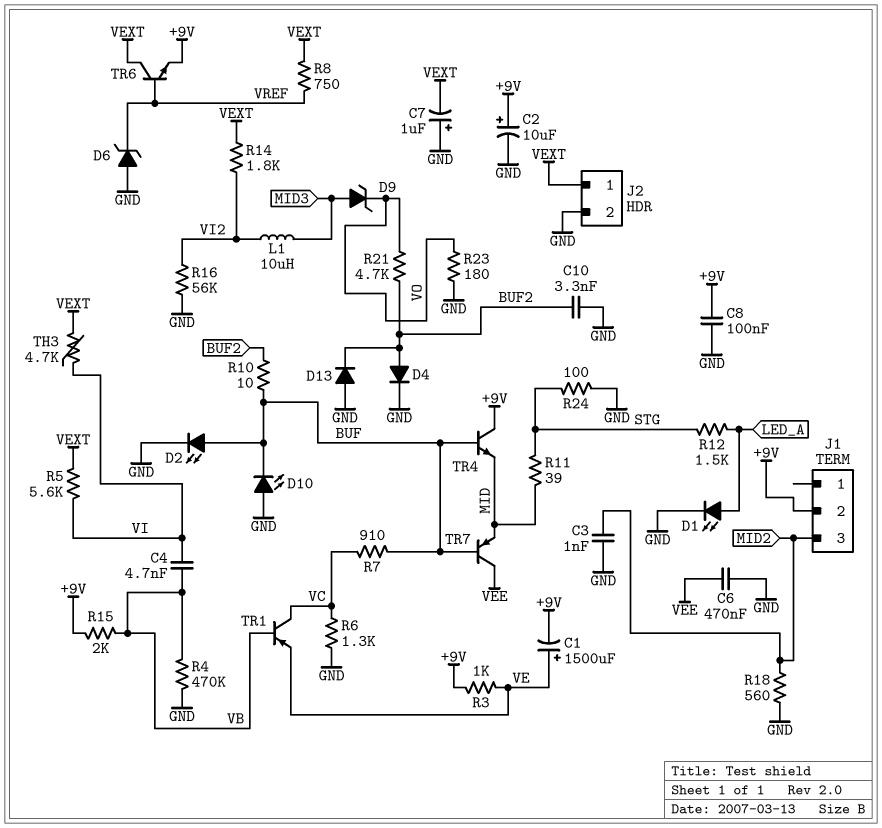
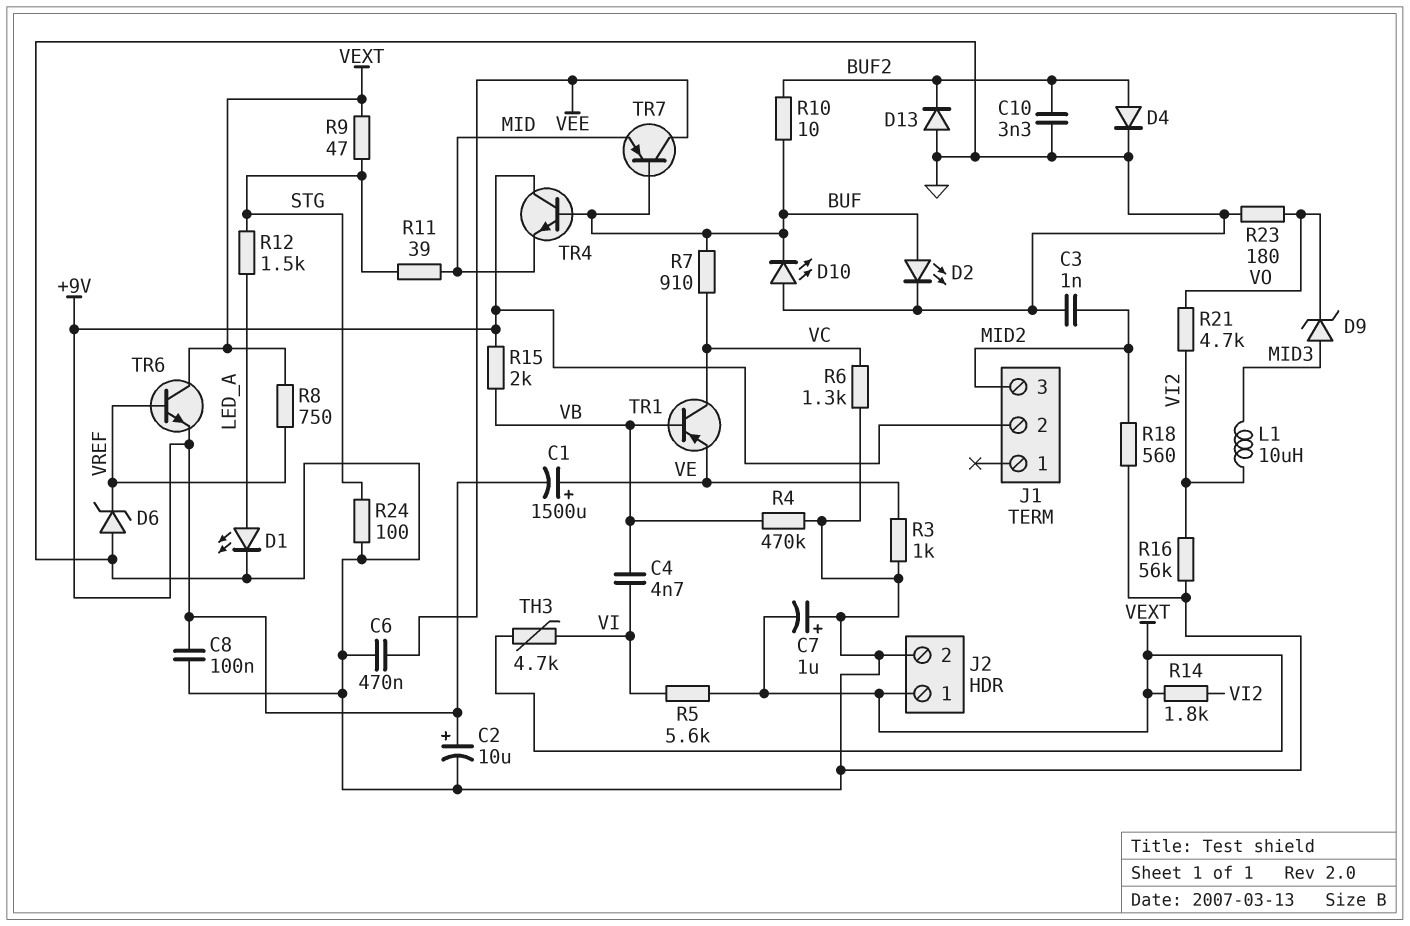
R3: 1k (+9V, VE) -> 1k (GND, VE)
R9: none -> 47 (STG, VEXT)
R21: 4.7k (BUF2, VO) -> 4.7k (VI2, VO)

